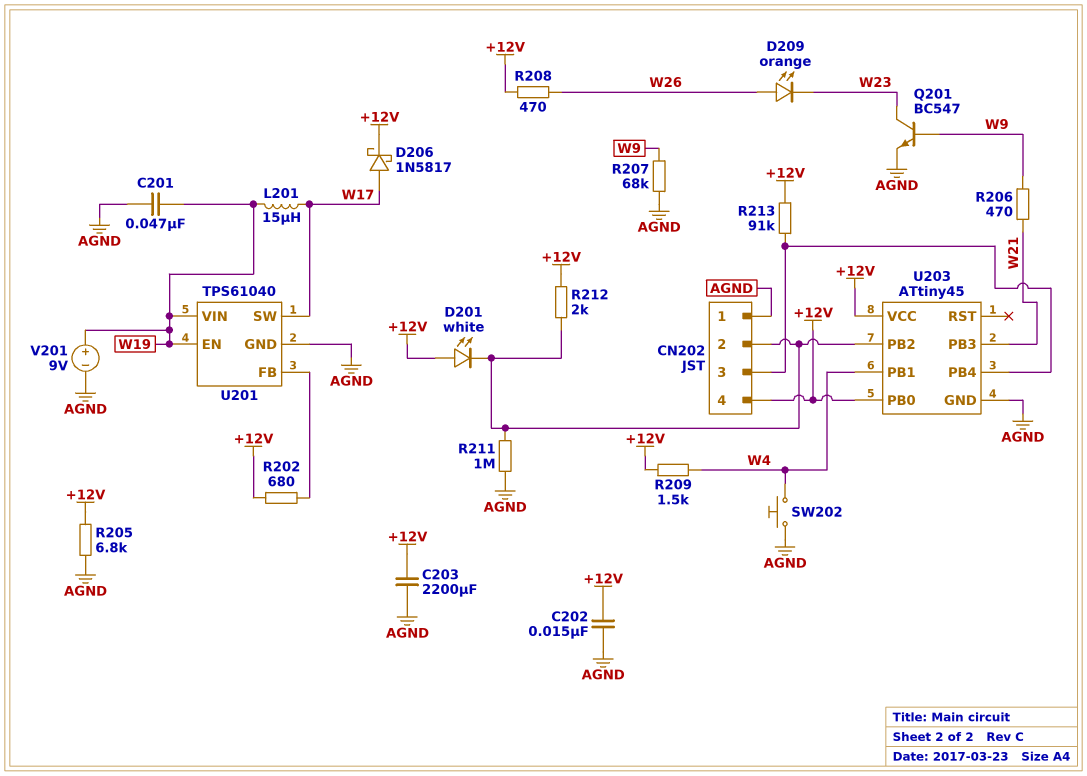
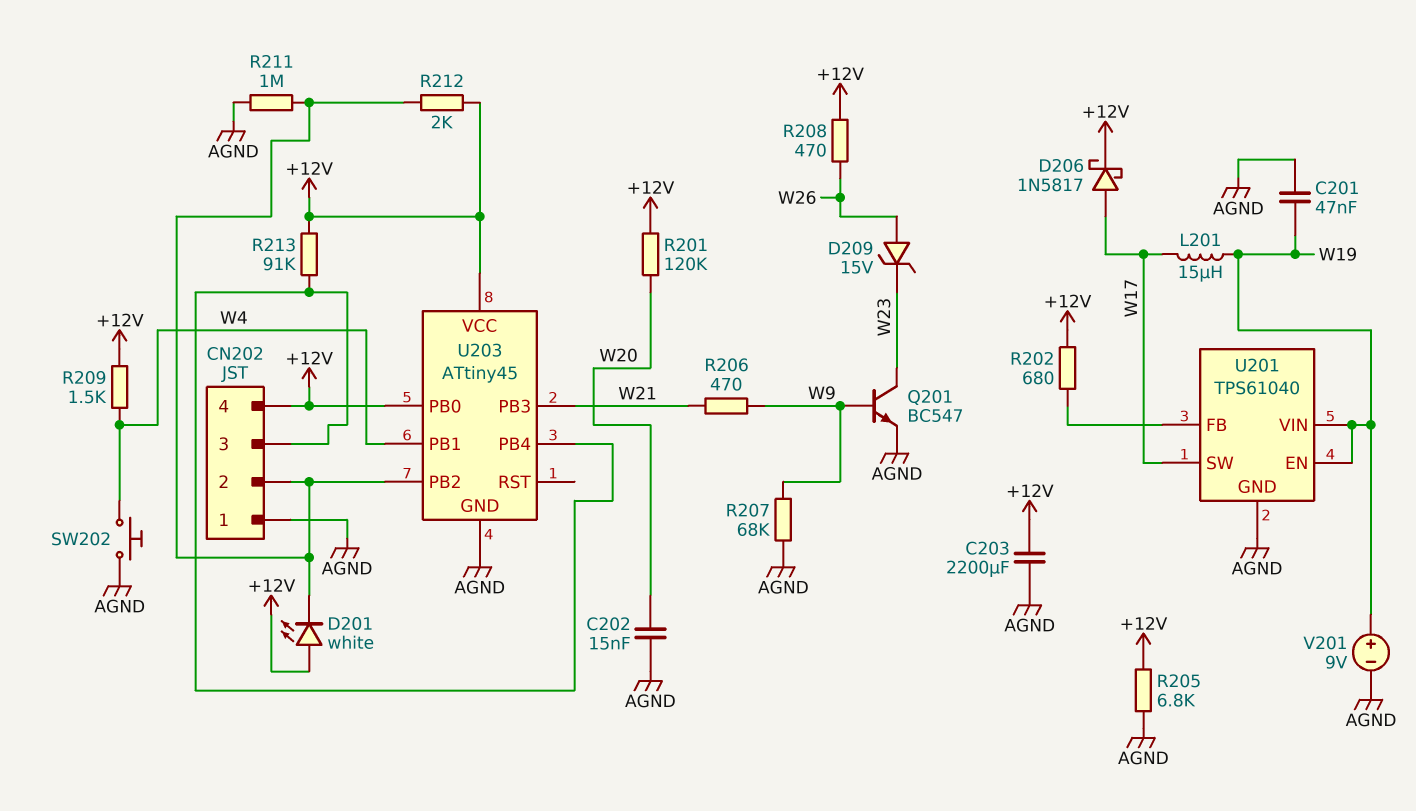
C202: 15nF (+12V, AGND) -> 15nF (AGND, W20)
D209: LED orange (A W26, K W23) -> zener 15V (A W26, K W23)
R201: none -> 120k (+12V, W20)

